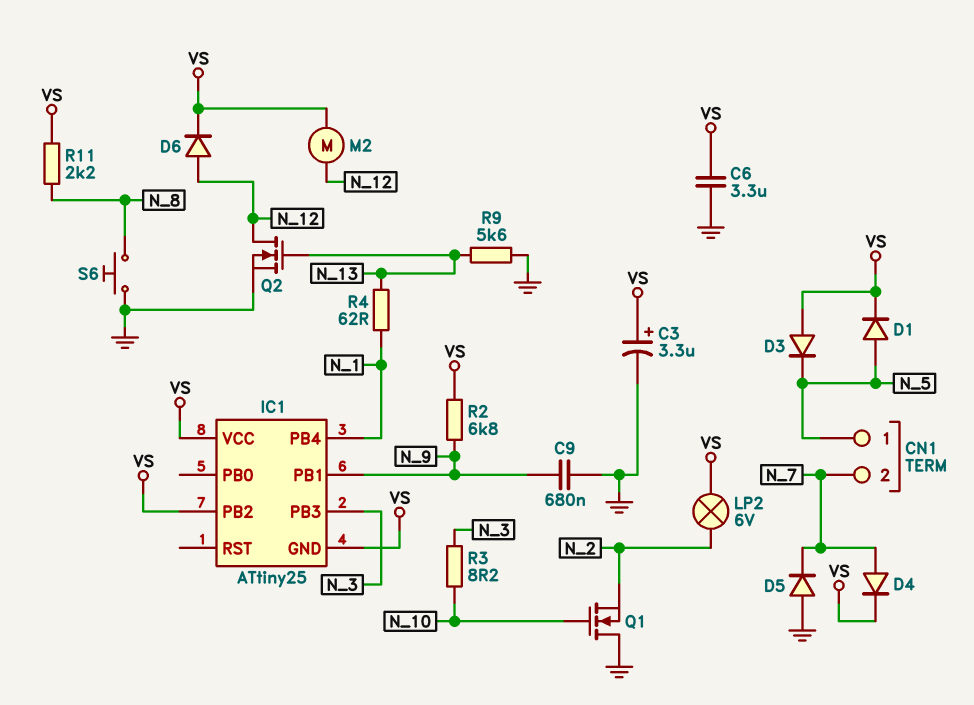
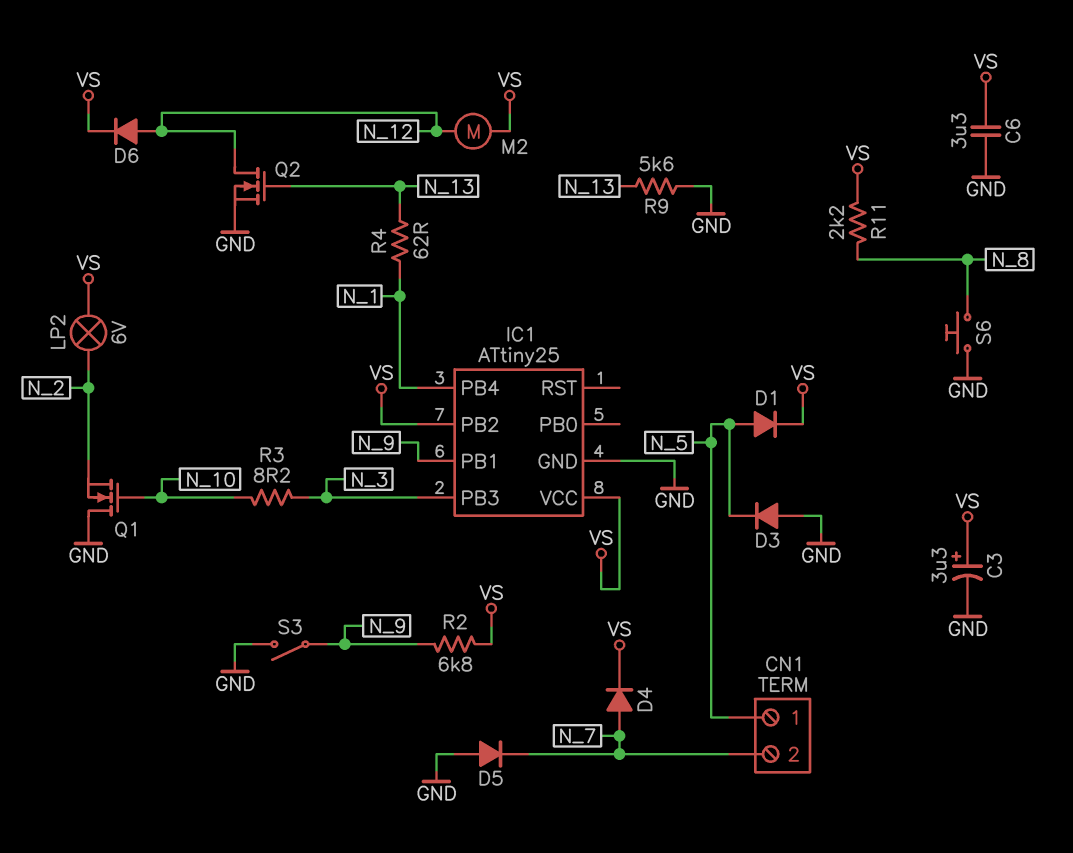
C9: 680nF (GND, N_9) -> none
D3: diode (A VS, K N_5) -> diode (A GND, K N_5)
IC1 pin GND: VS -> GND
S3: none -> switch (GND, N_9)

